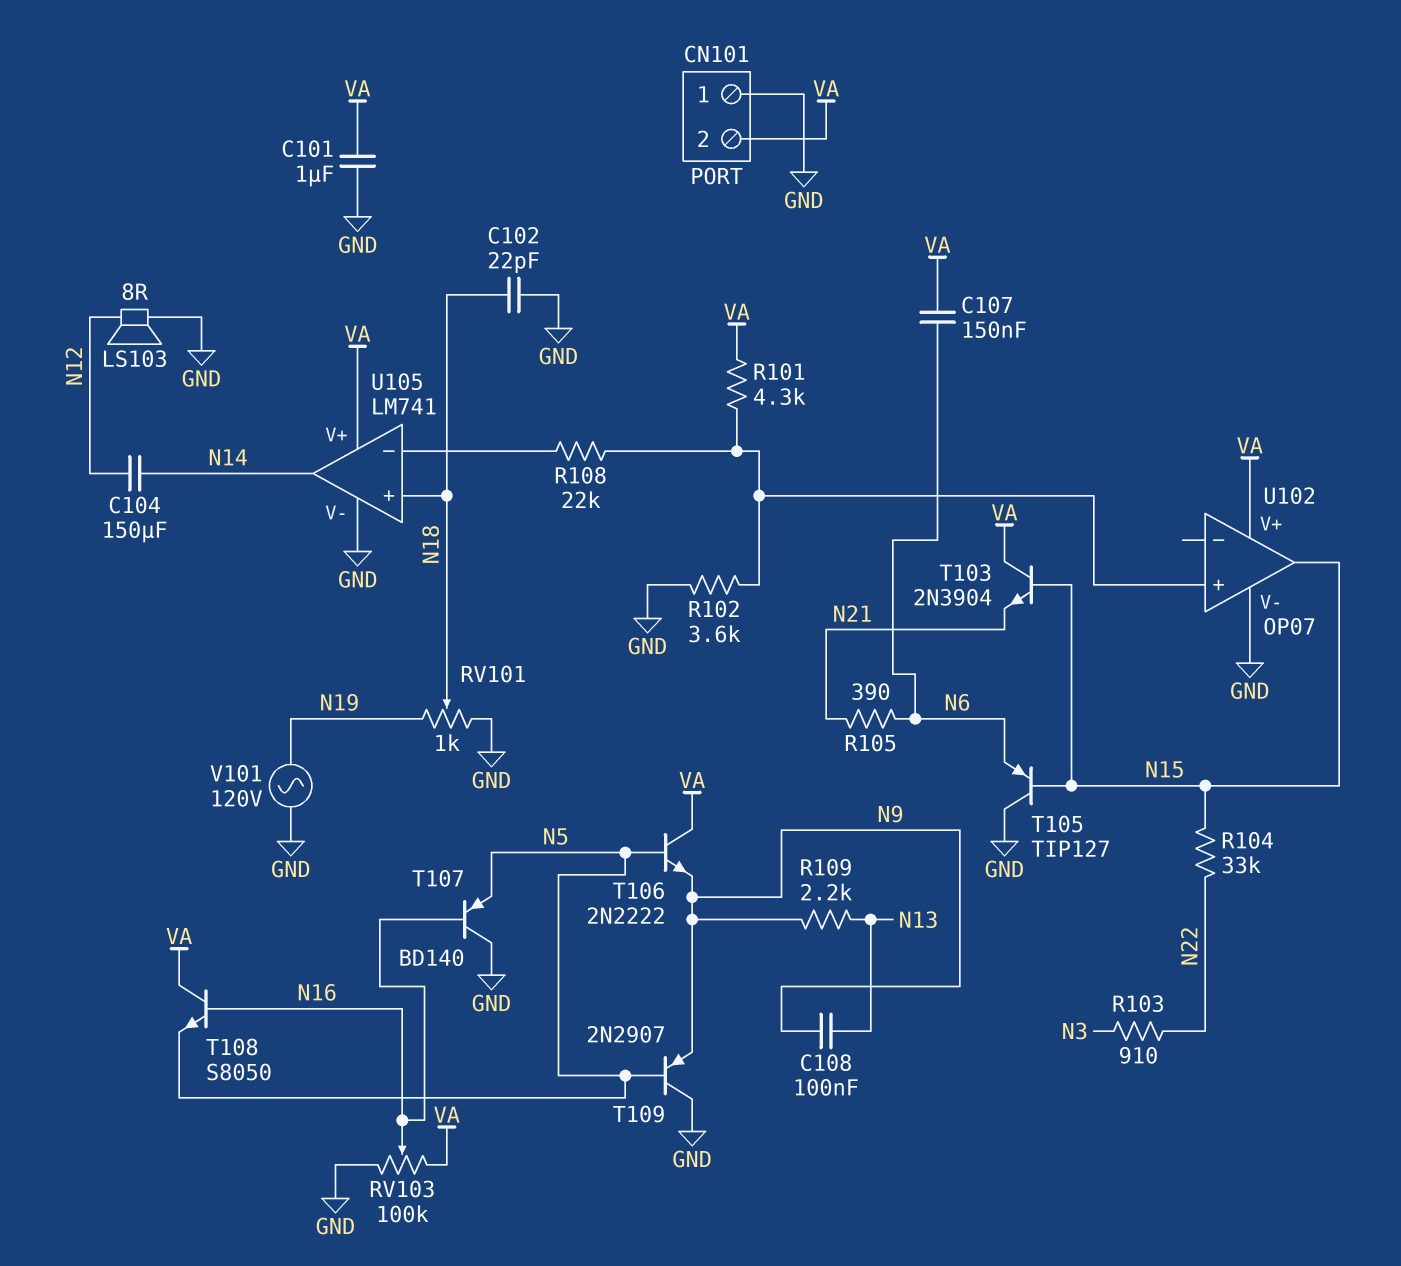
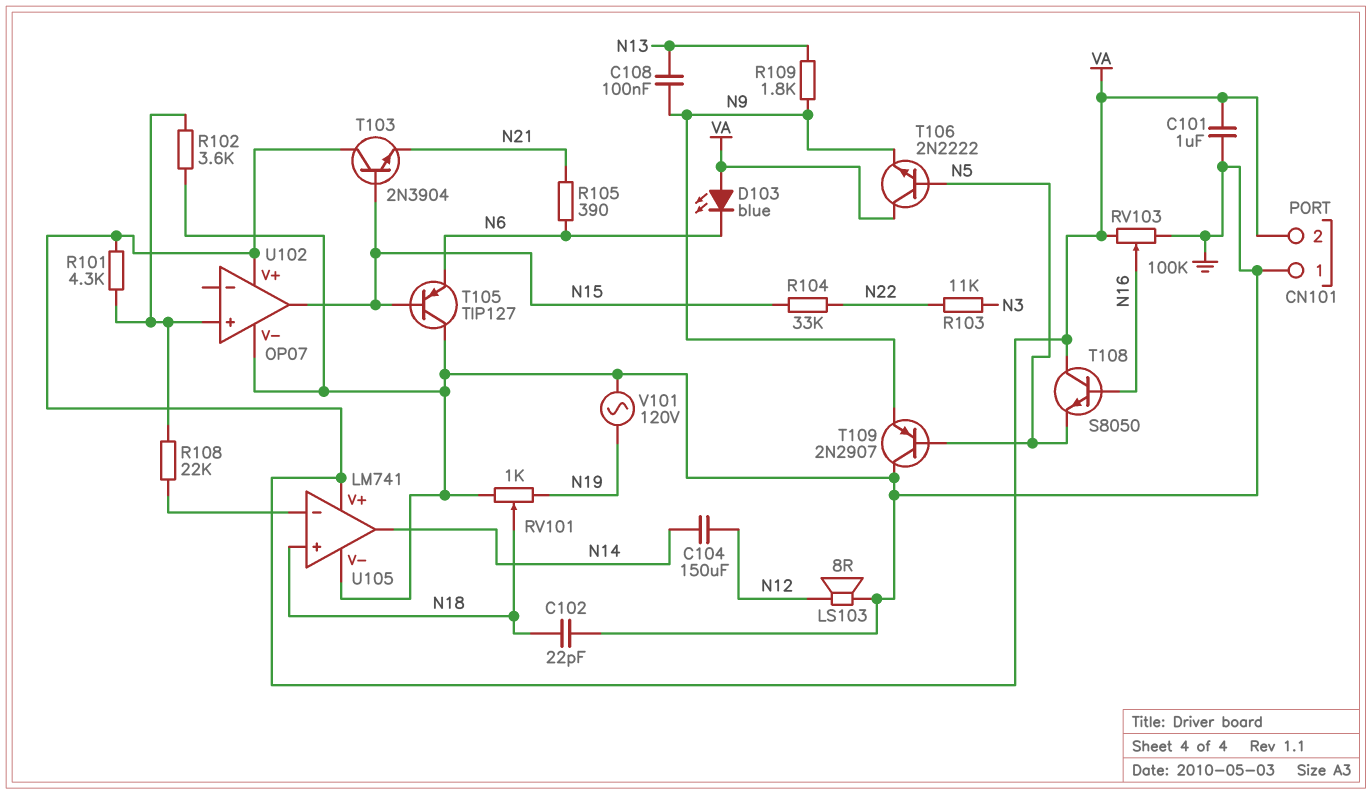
C107: 150nF (N6, VA) -> none
D103: none -> LED blue (A VA, K N6)
R103: 910 (N3, N22) -> 11k (N3, N22)
R109: 2.2k (N9, N13) -> 1.8k (N9, N13)
T107: PNP BD140 (B N16, C GND, E N5) -> none

